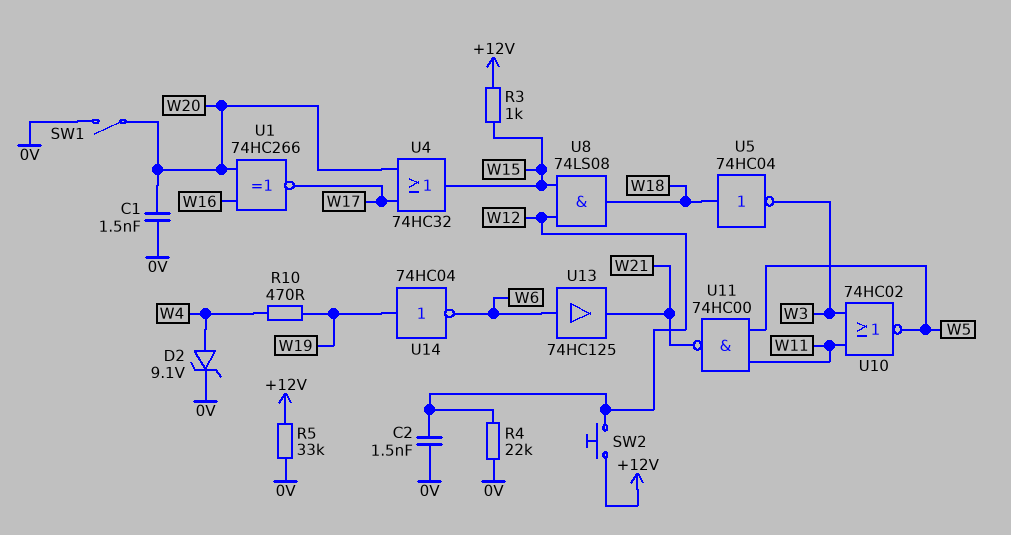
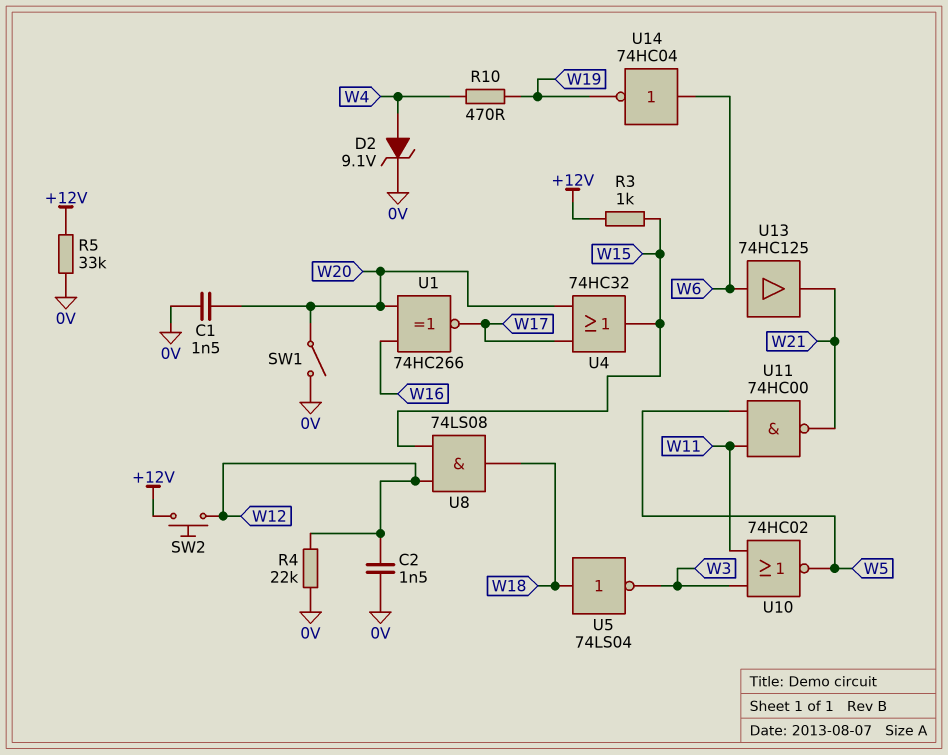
U5: NOT 74HC04 (in W18, out W3) -> NOT 74LS04 (in W18, out W3)
U14: NOT 74HC04 (in W19, out W6) -> NOT 74HC04 (in W6, out W19)

